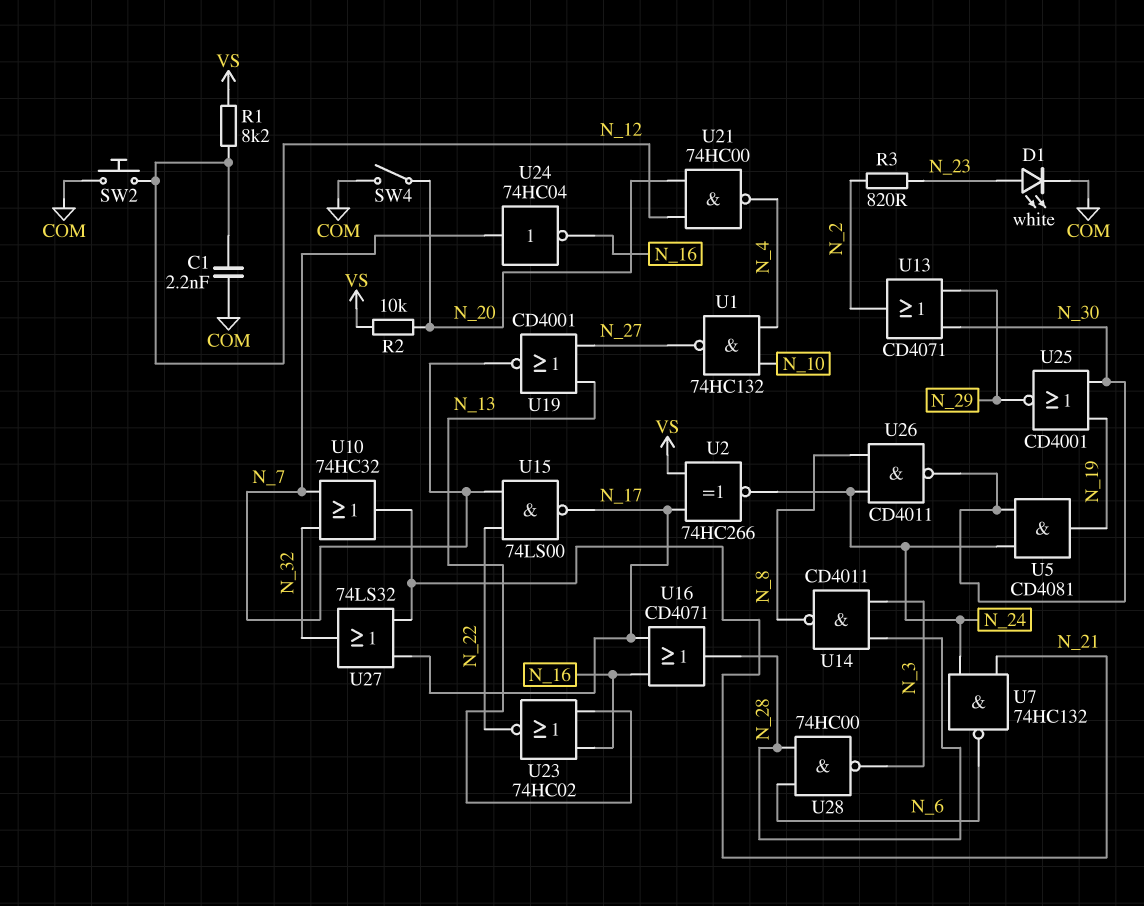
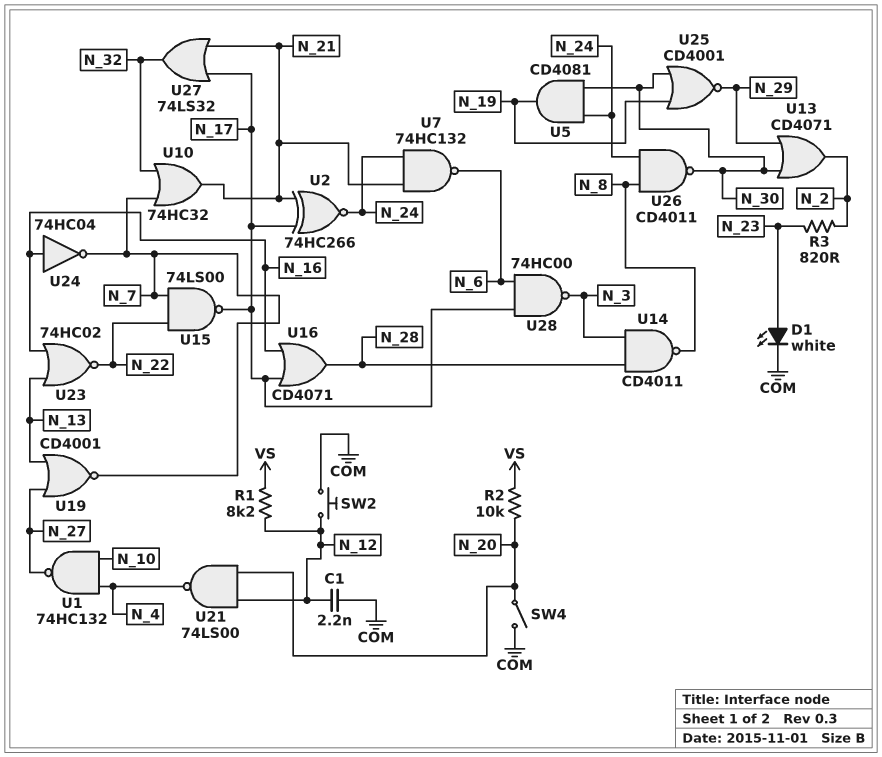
U2: XNOR 74HC266 (in N_17, in VS, out N_24) -> XNOR 74HC266 (in N_17, in N_21, out N_24)
U21: NAND 74HC00 (in N_12, in N_20, out N_4) -> NAND 74LS00 (in N_12, in N_20, out N_4)
U24: NOT 74HC04 (in N_7, out N_16) -> NOT 74HC04 (in N_16, out N_7)
U28: NAND 74HC00 (in N_6, in N_28, out N_3) -> NAND 74HC00 (in N_6, in N_17, out N_3)

